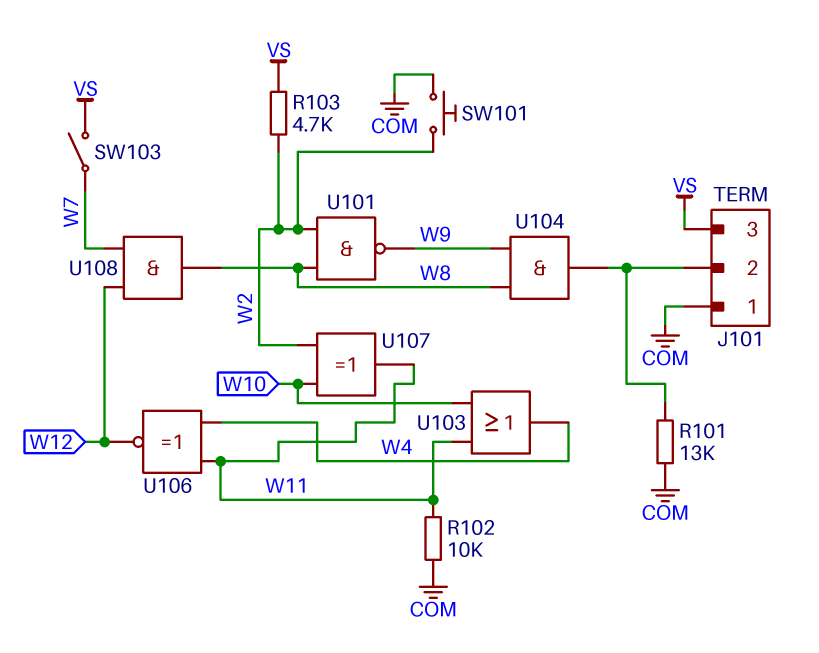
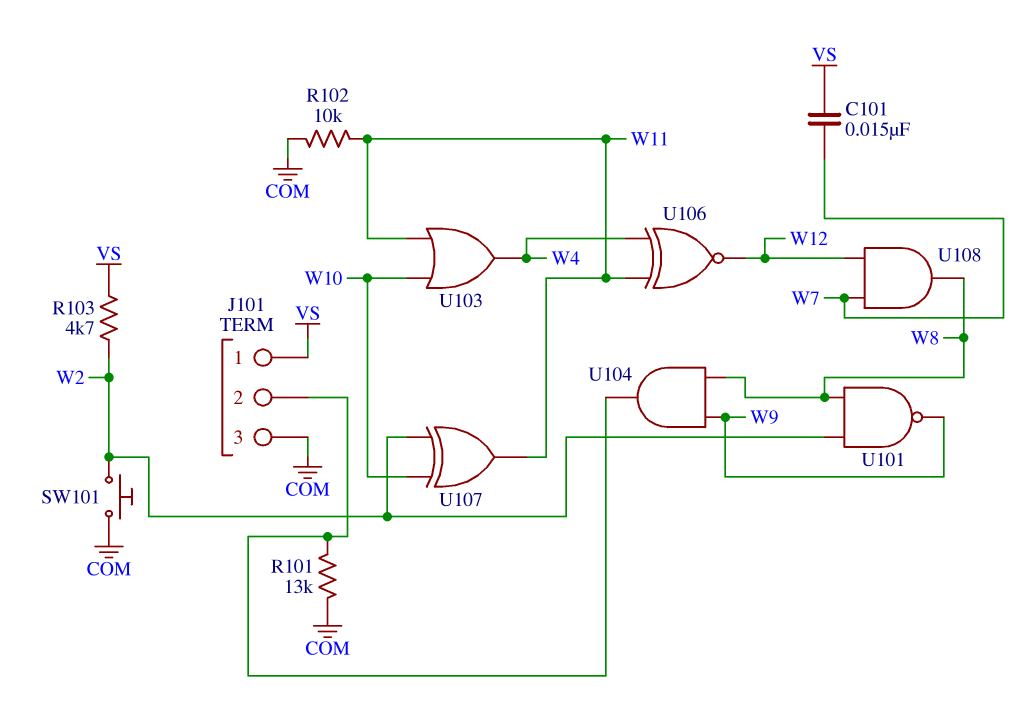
C101: none -> 15nF (VS, W7)
J101 pin 1: COM -> VS
J101 pin 3: VS -> COM
SW103: switch (VS, W7) -> none

